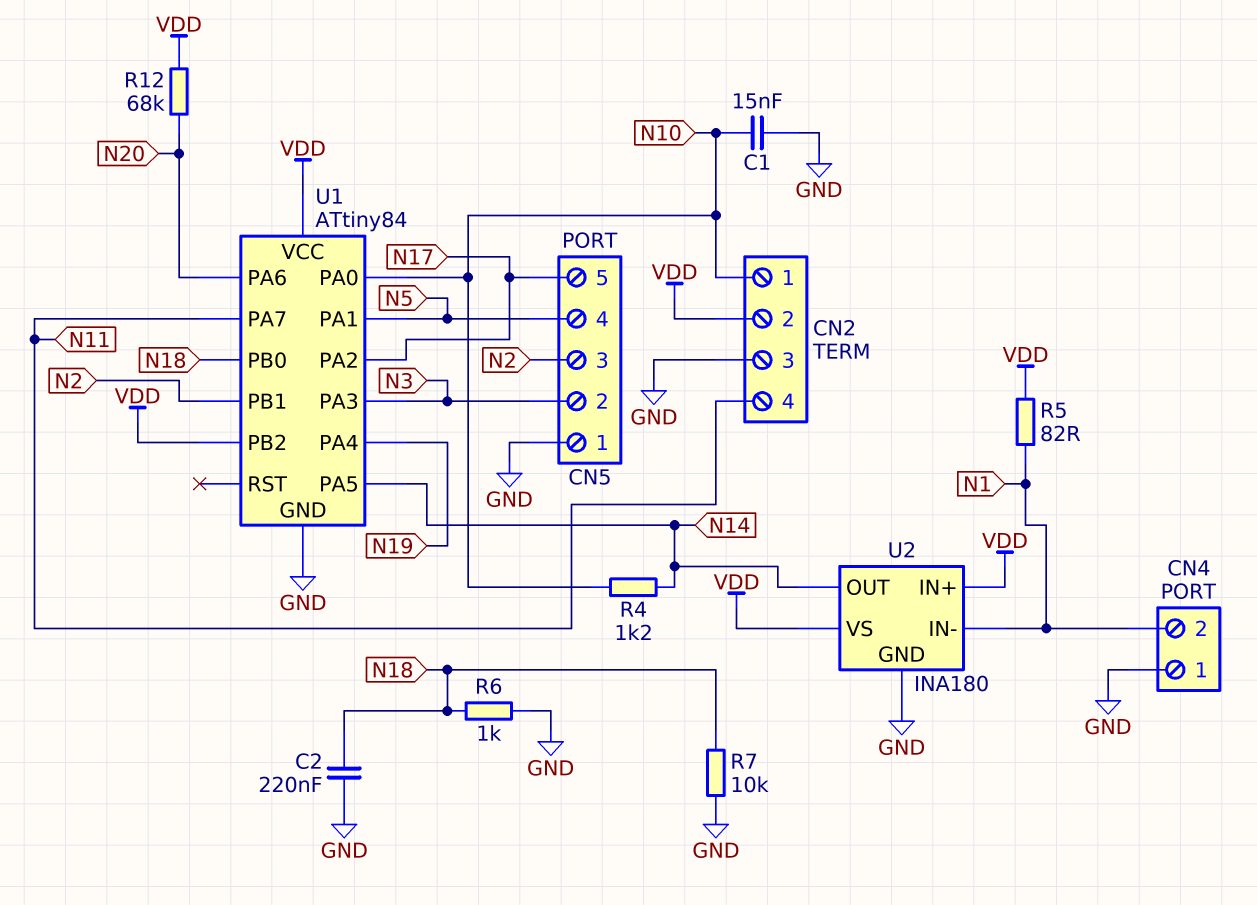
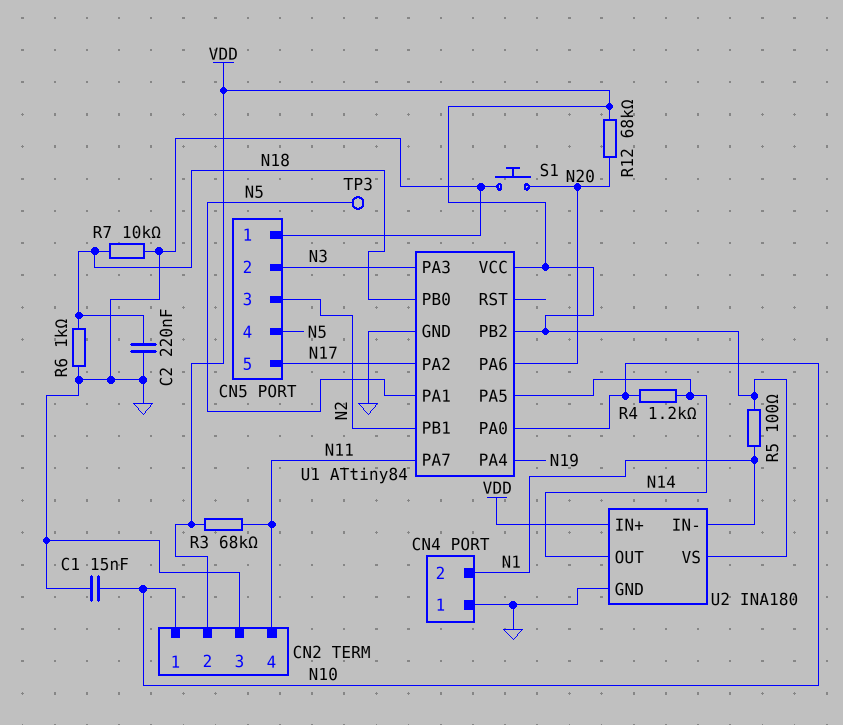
R3: none -> 68k (N11, VDD)
R5: 82 (N1, VDD) -> 100 (N1, VDD)
S1: none -> button (GND, N20)
TP3: none -> test point (N5)

